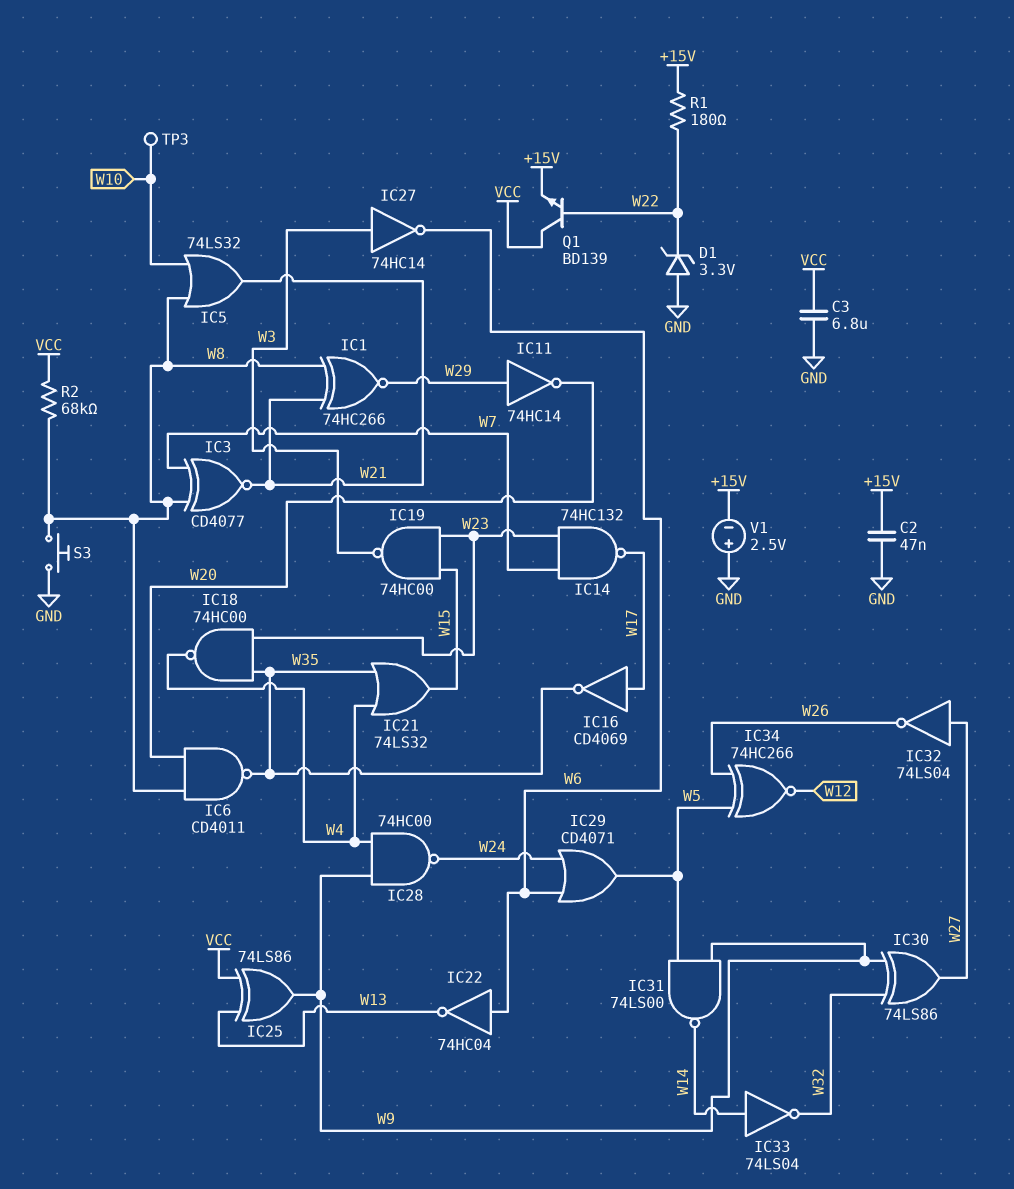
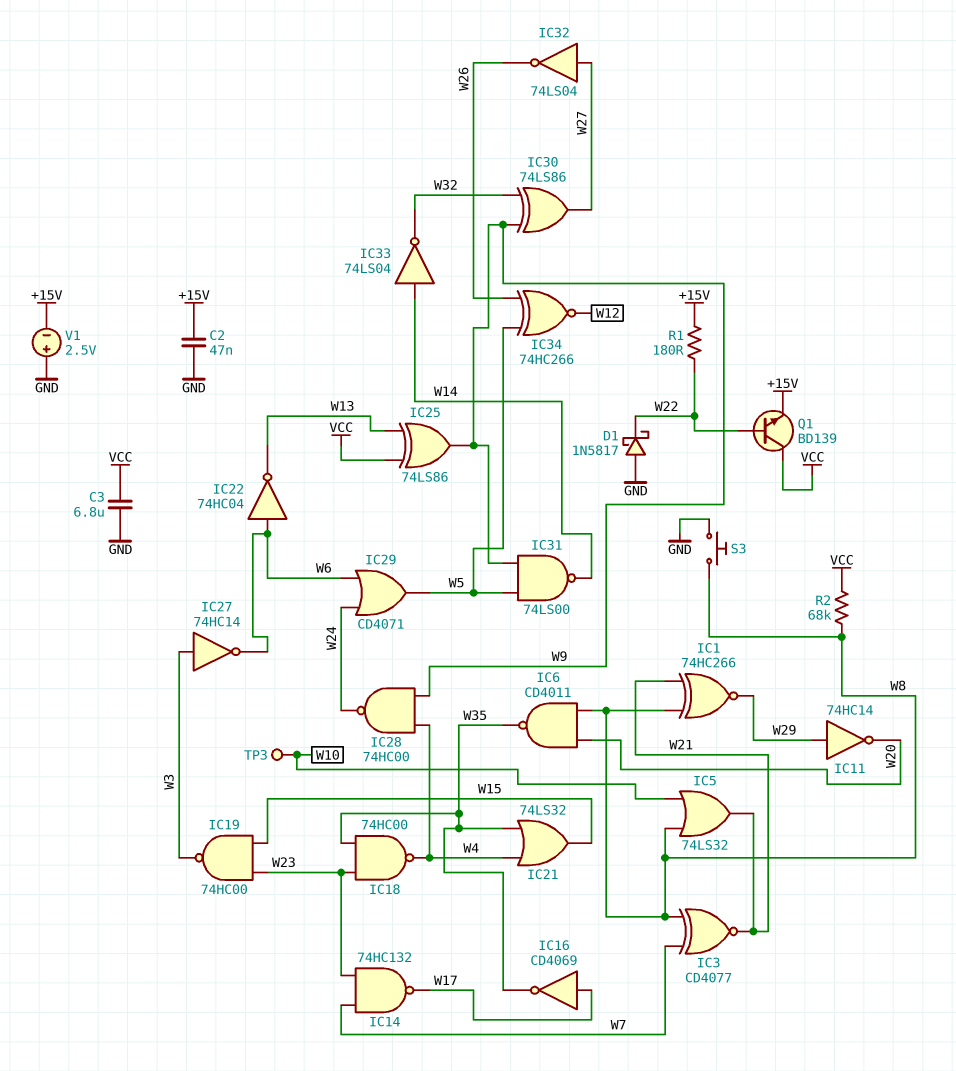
D1: zener 3.3V (A GND, K W22) -> schottky 1N5817 (A GND, K W22)

